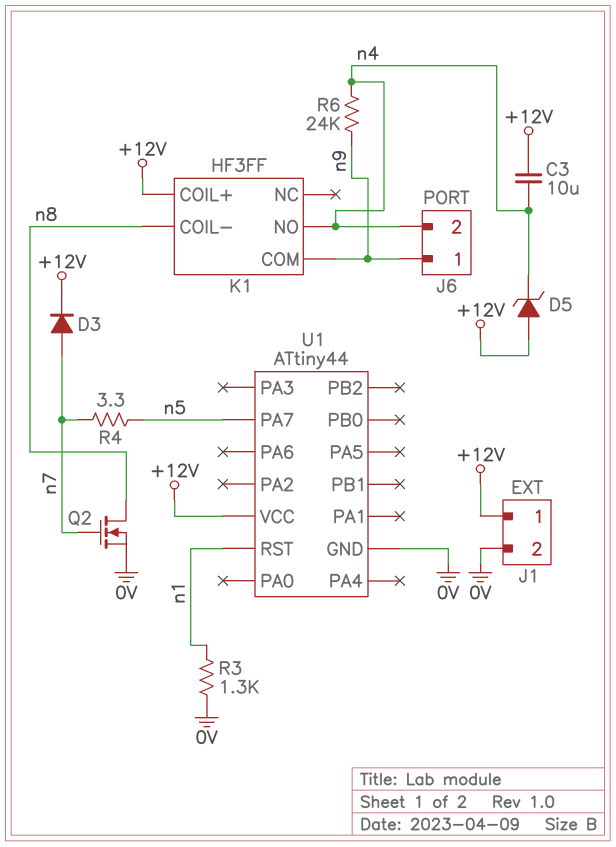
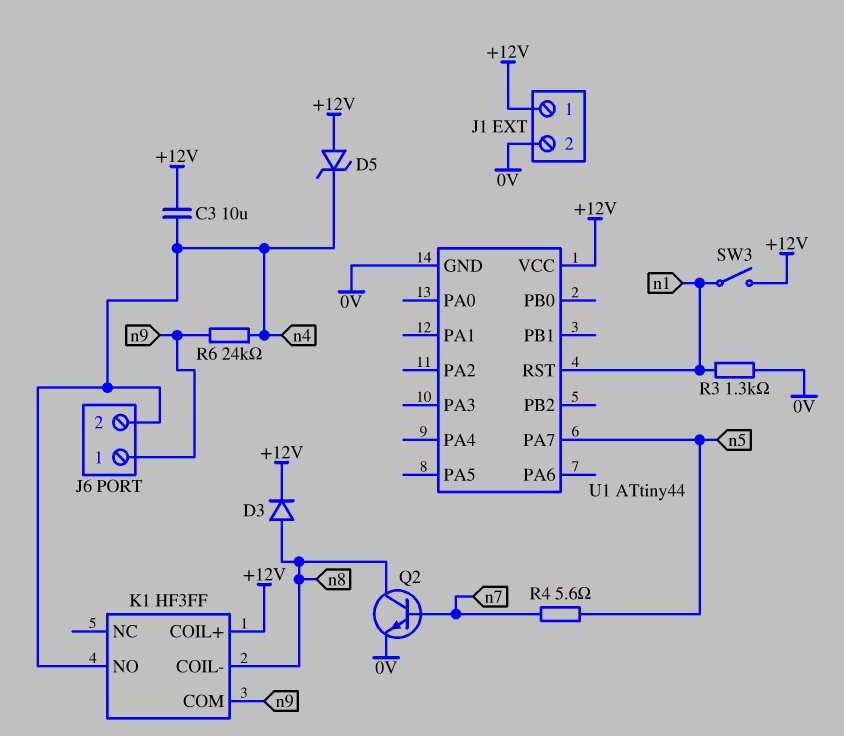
D3: diode (A n7, K +12V) -> diode (A n8, K +12V)
Q2: NMOS (G n7, D n8, S 0V) -> NPN (B n7, C n8, E 0V)
R4: 3.3 (n5, n7) -> 5.6 (n5, n7)
SW3: none -> switch (+12V, n1)

